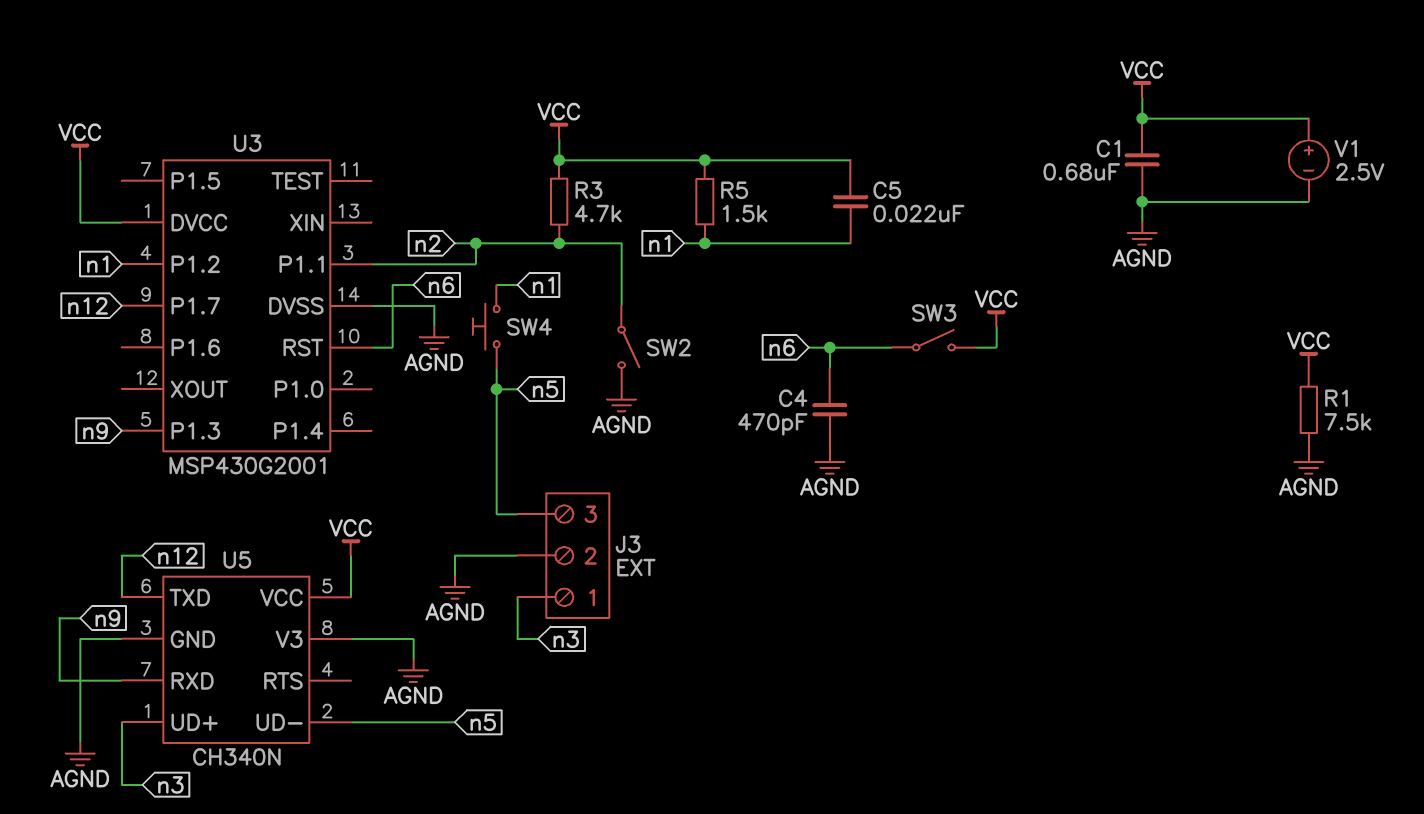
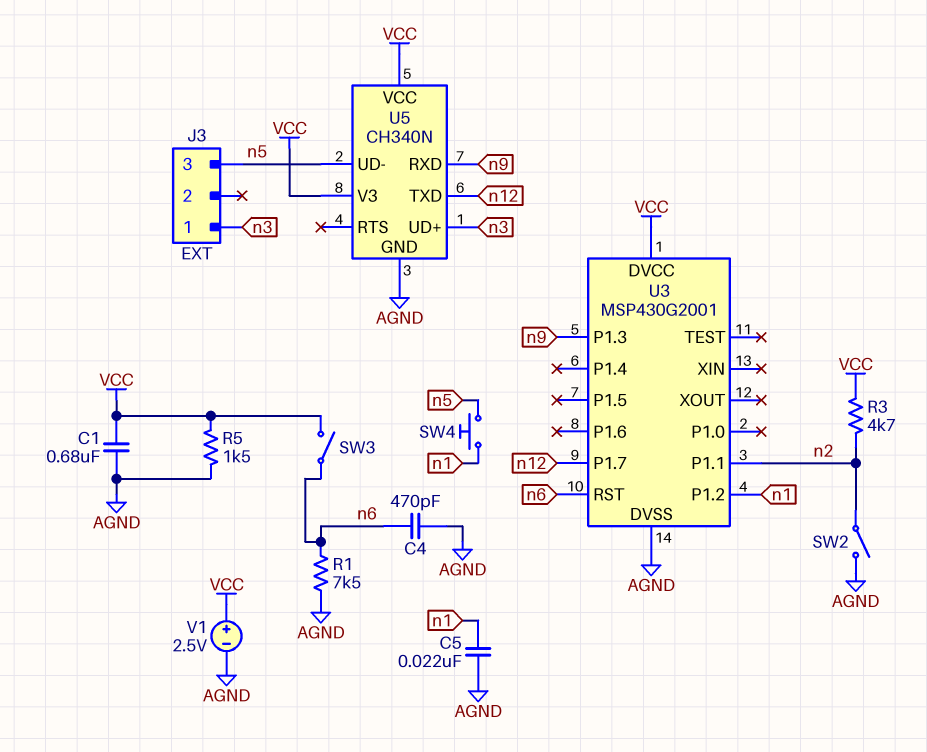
C5: 22nF (VCC, n1) -> 22nF (AGND, n1)
J3 pin 2: AGND -> none
R1: 7.5k (AGND, VCC) -> 7.5k (AGND, n6)
R5: 1.5k (VCC, n1) -> 1.5k (AGND, VCC)
U5 pin V3: AGND -> VCC

